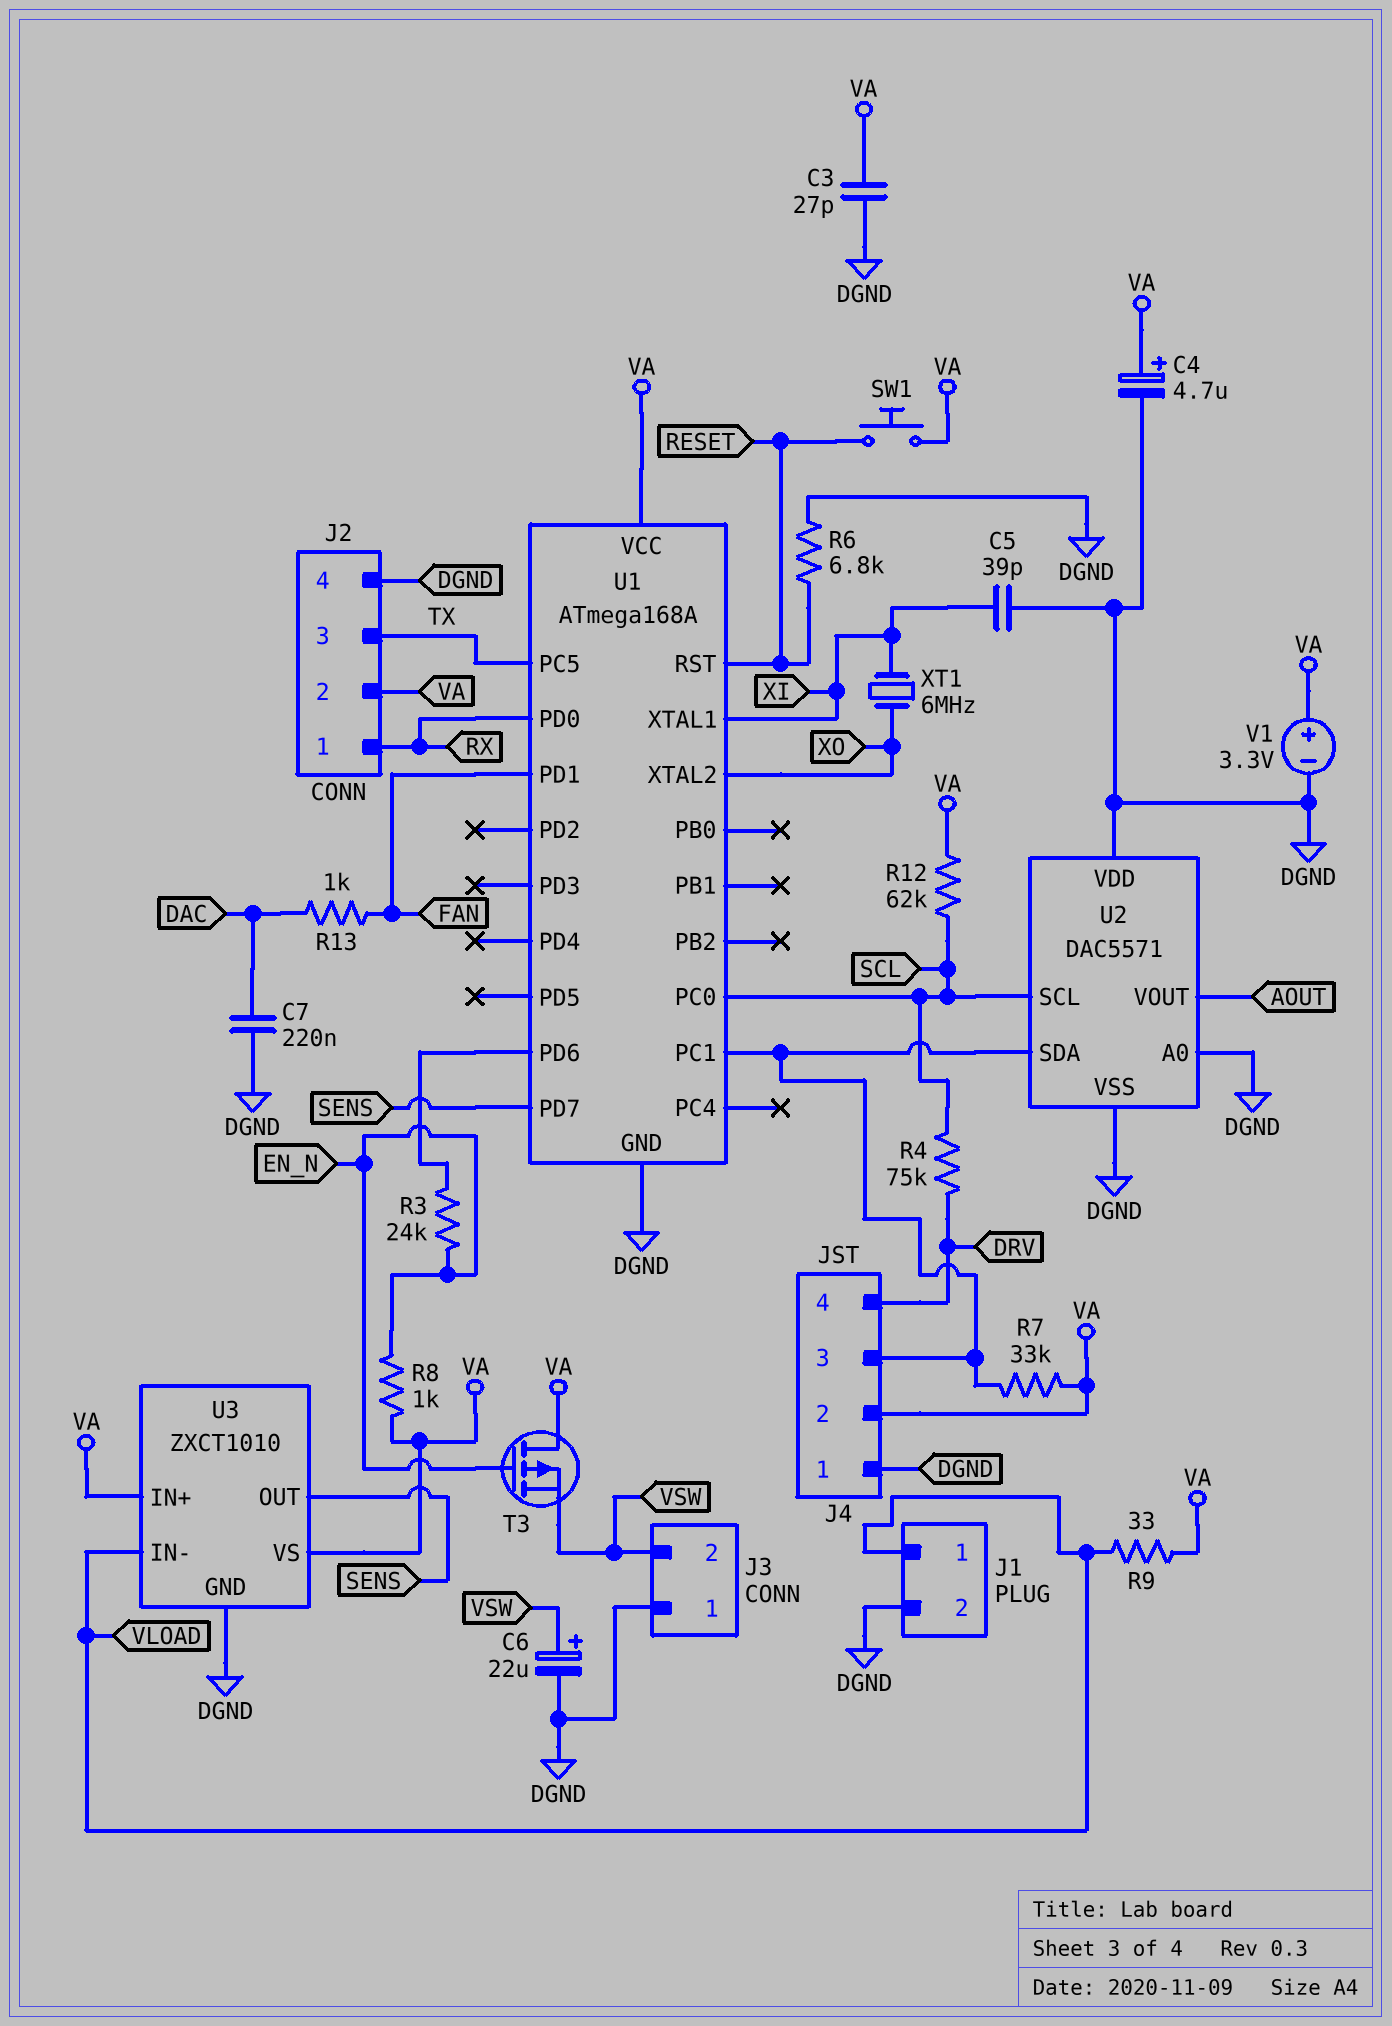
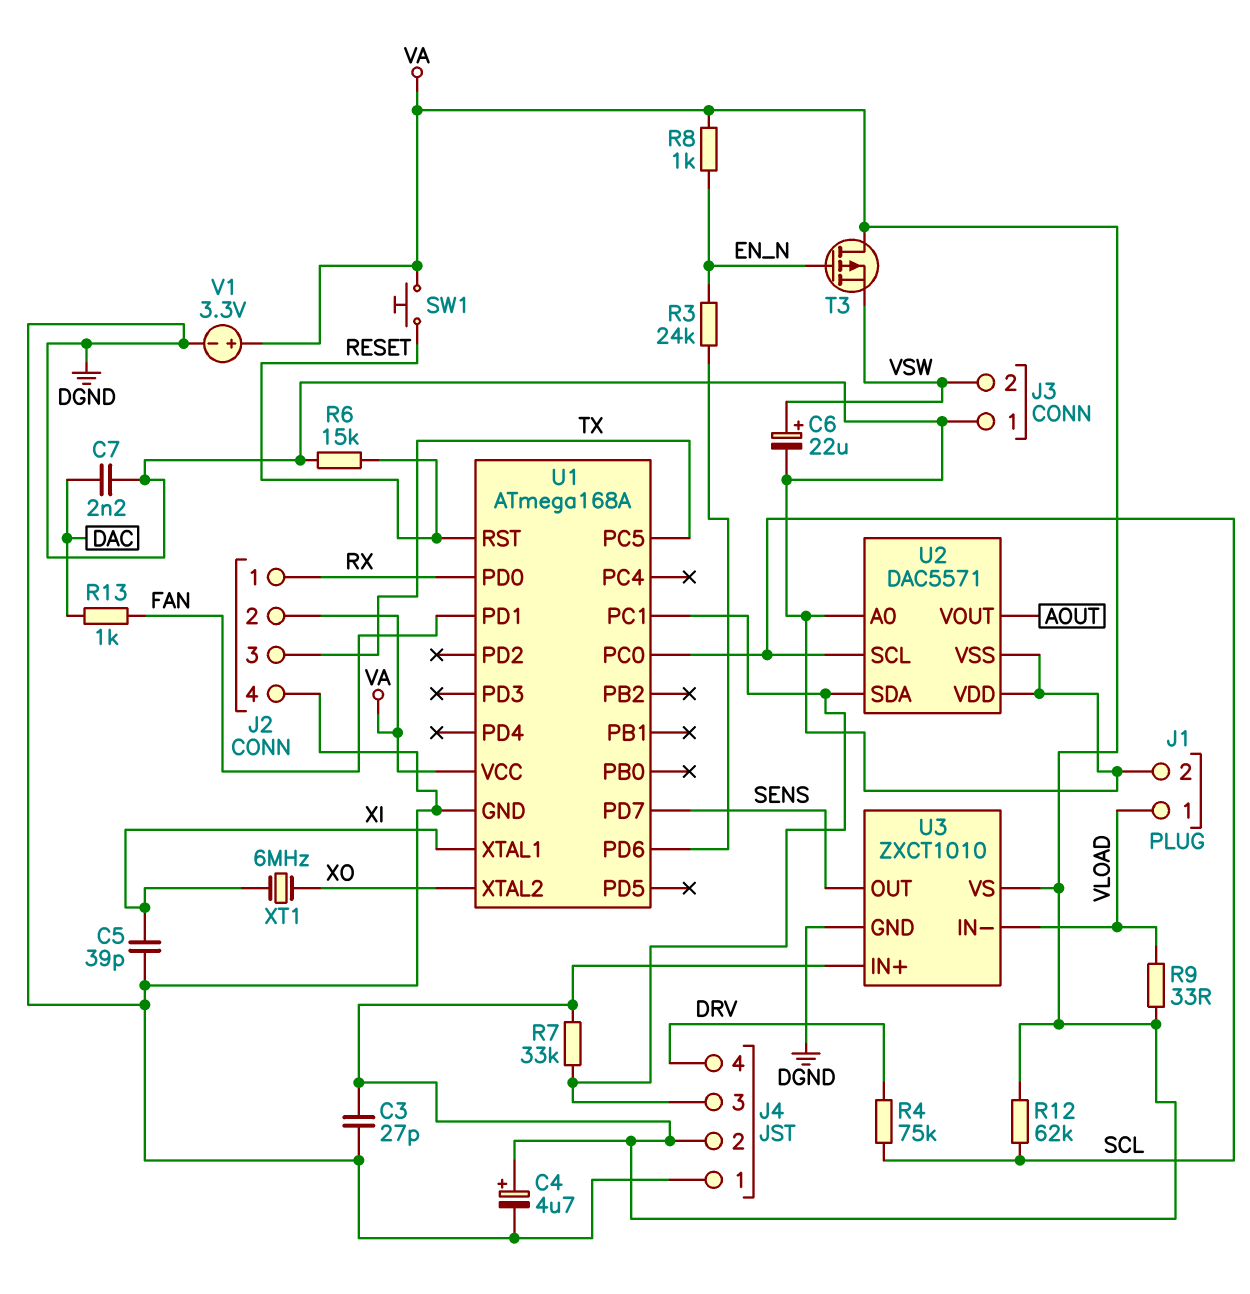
C7: 220nF (DAC, DGND) -> 2.2nF (DAC, DGND)
R6: 6.8k (DGND, RESET) -> 15k (DGND, RESET)

